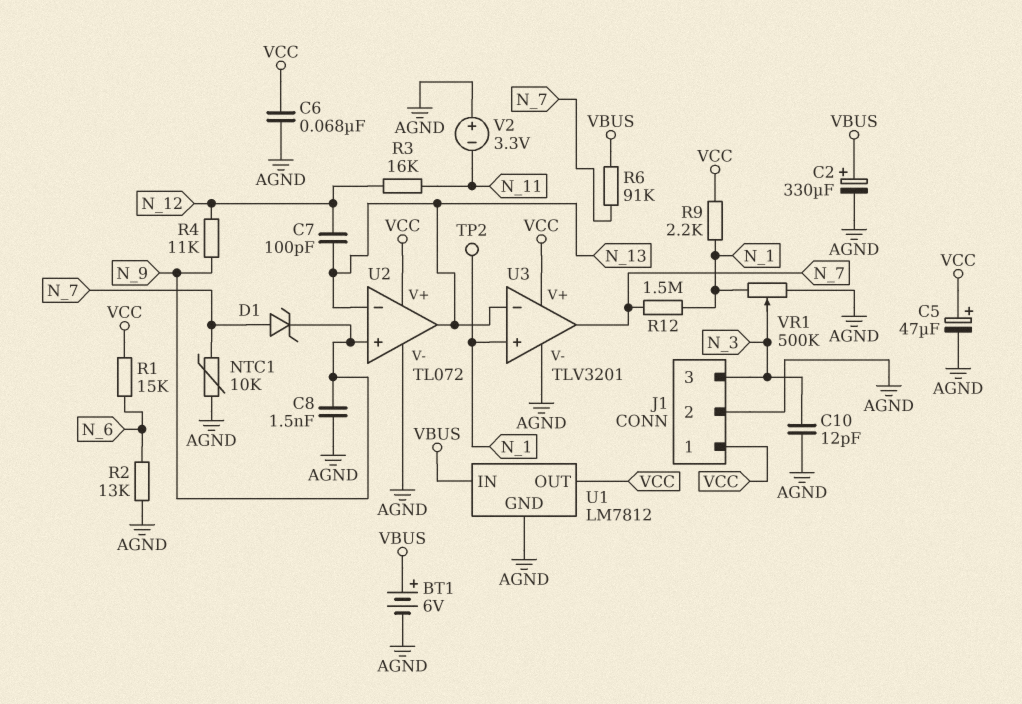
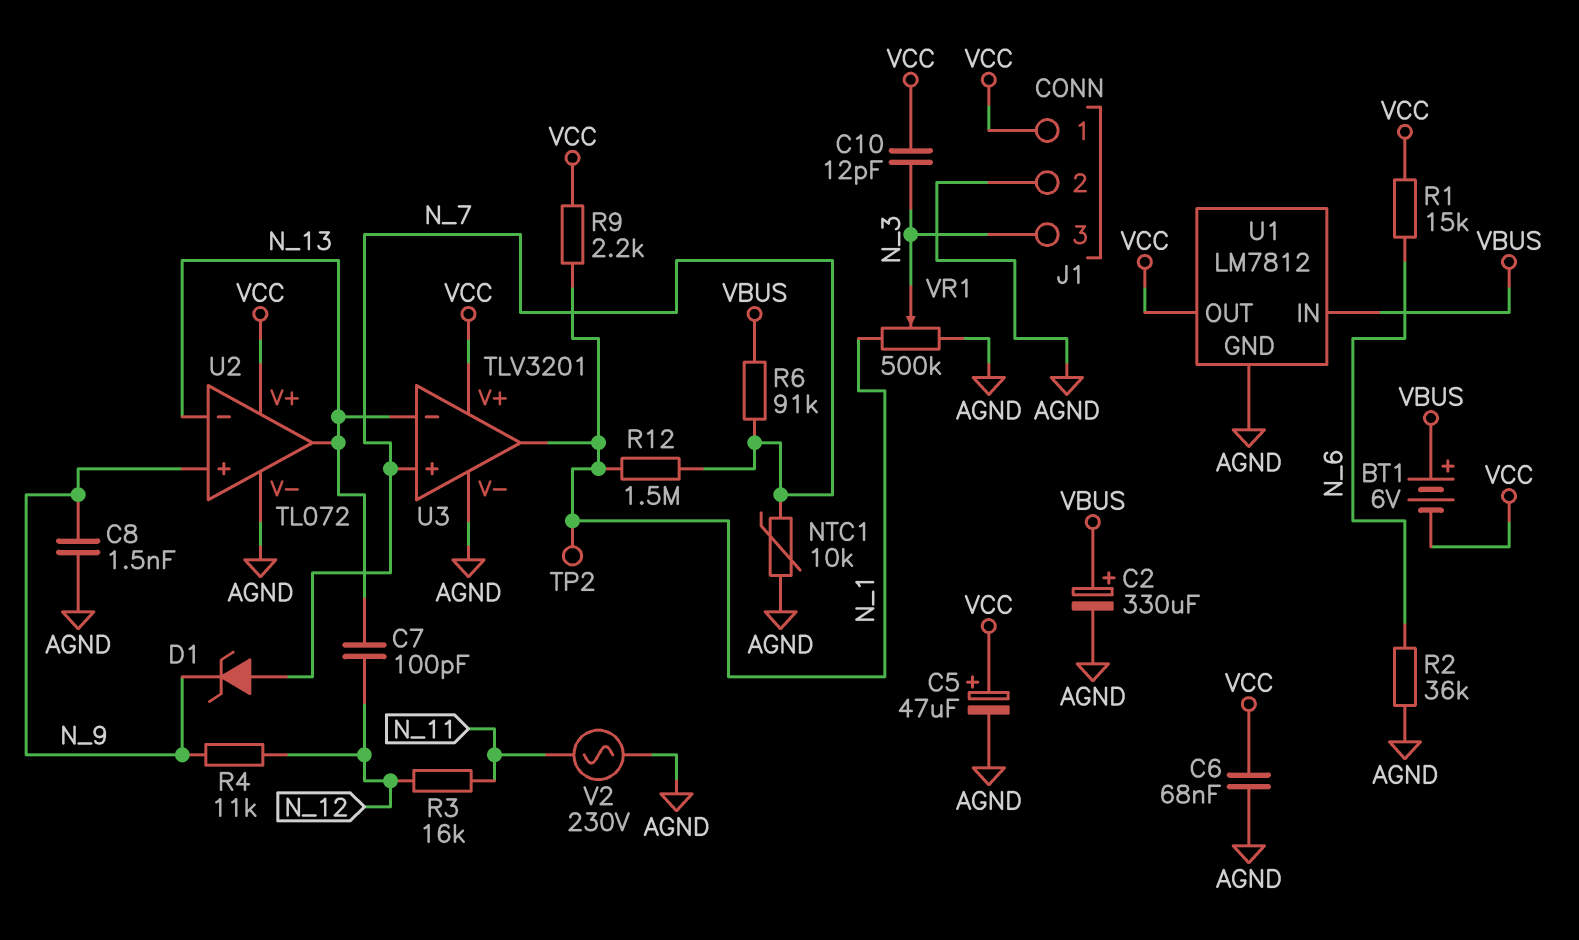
BT1: 6V (plus VBUS, minus AGND) -> 6V (plus VBUS, minus VCC)
C10: 12pF (AGND, N_3) -> 12pF (N_3, VCC)
R2: 13k (AGND, N_6) -> 36k (AGND, N_6)
U3 pin in+: N_1 -> N_7
U3 pin out: N_7 -> N_1
V2: 3.3V (plus AGND, minus N_11) -> AC 230V (AGND, N_11)

